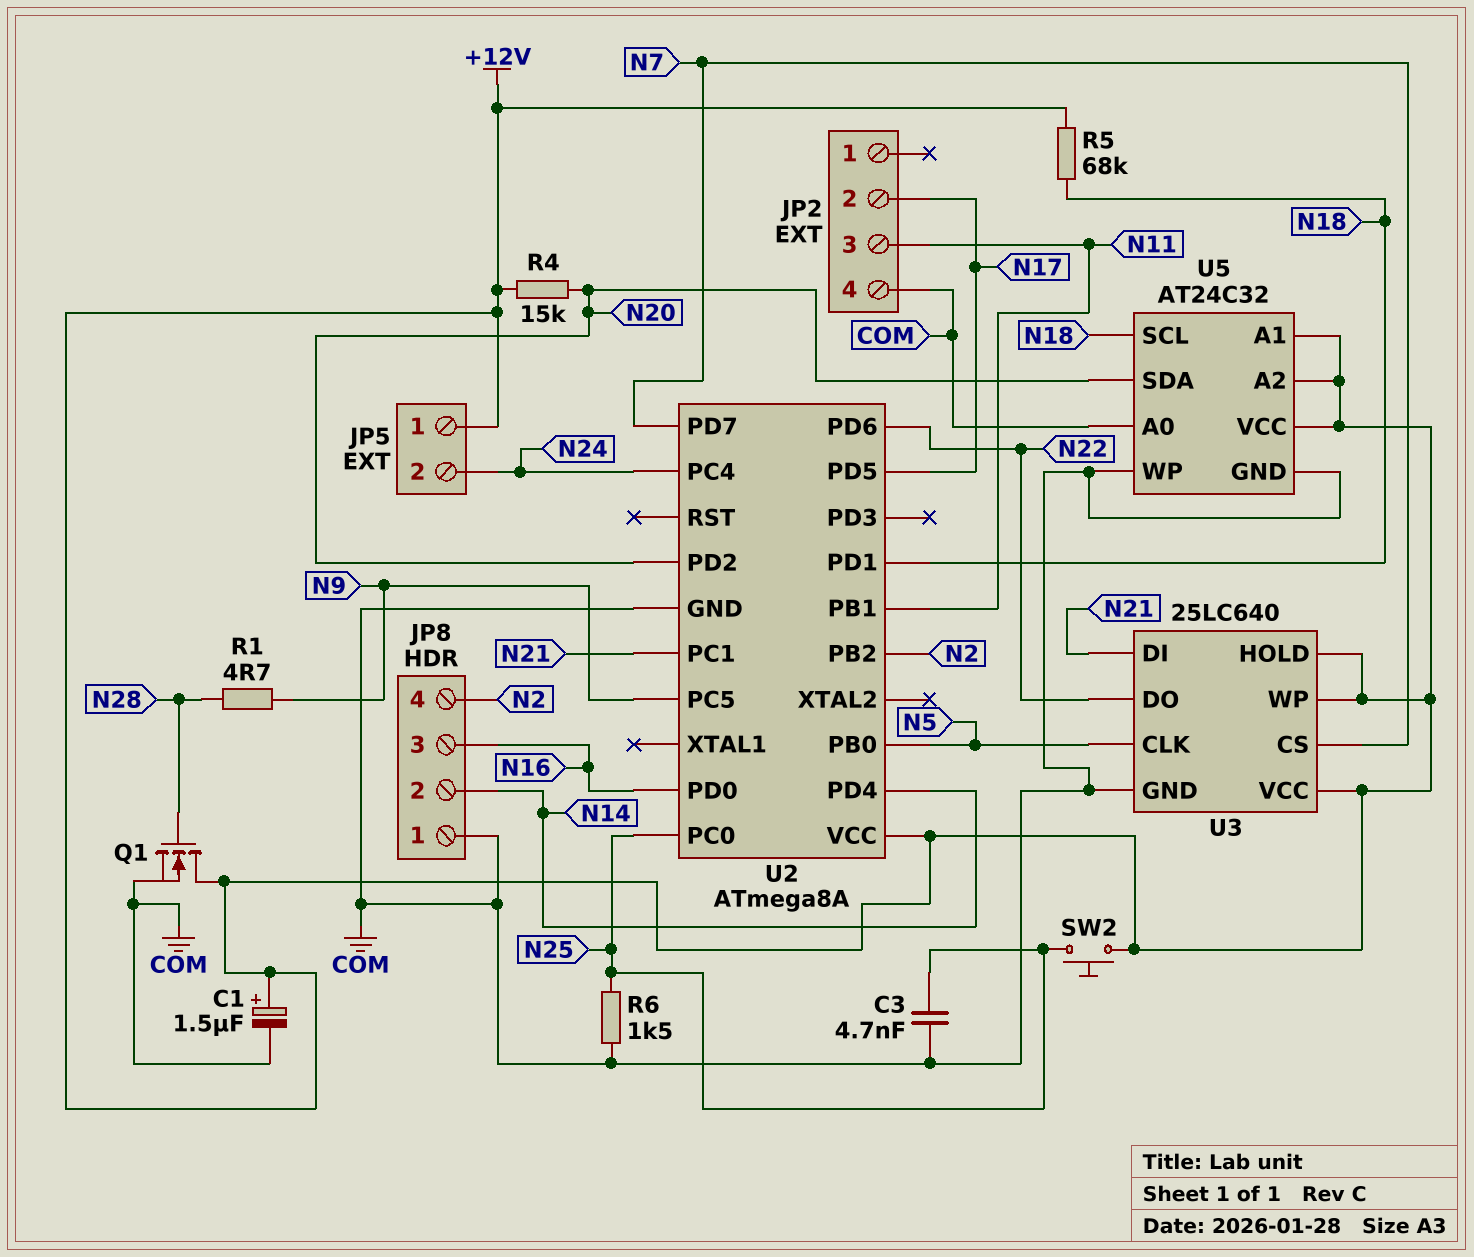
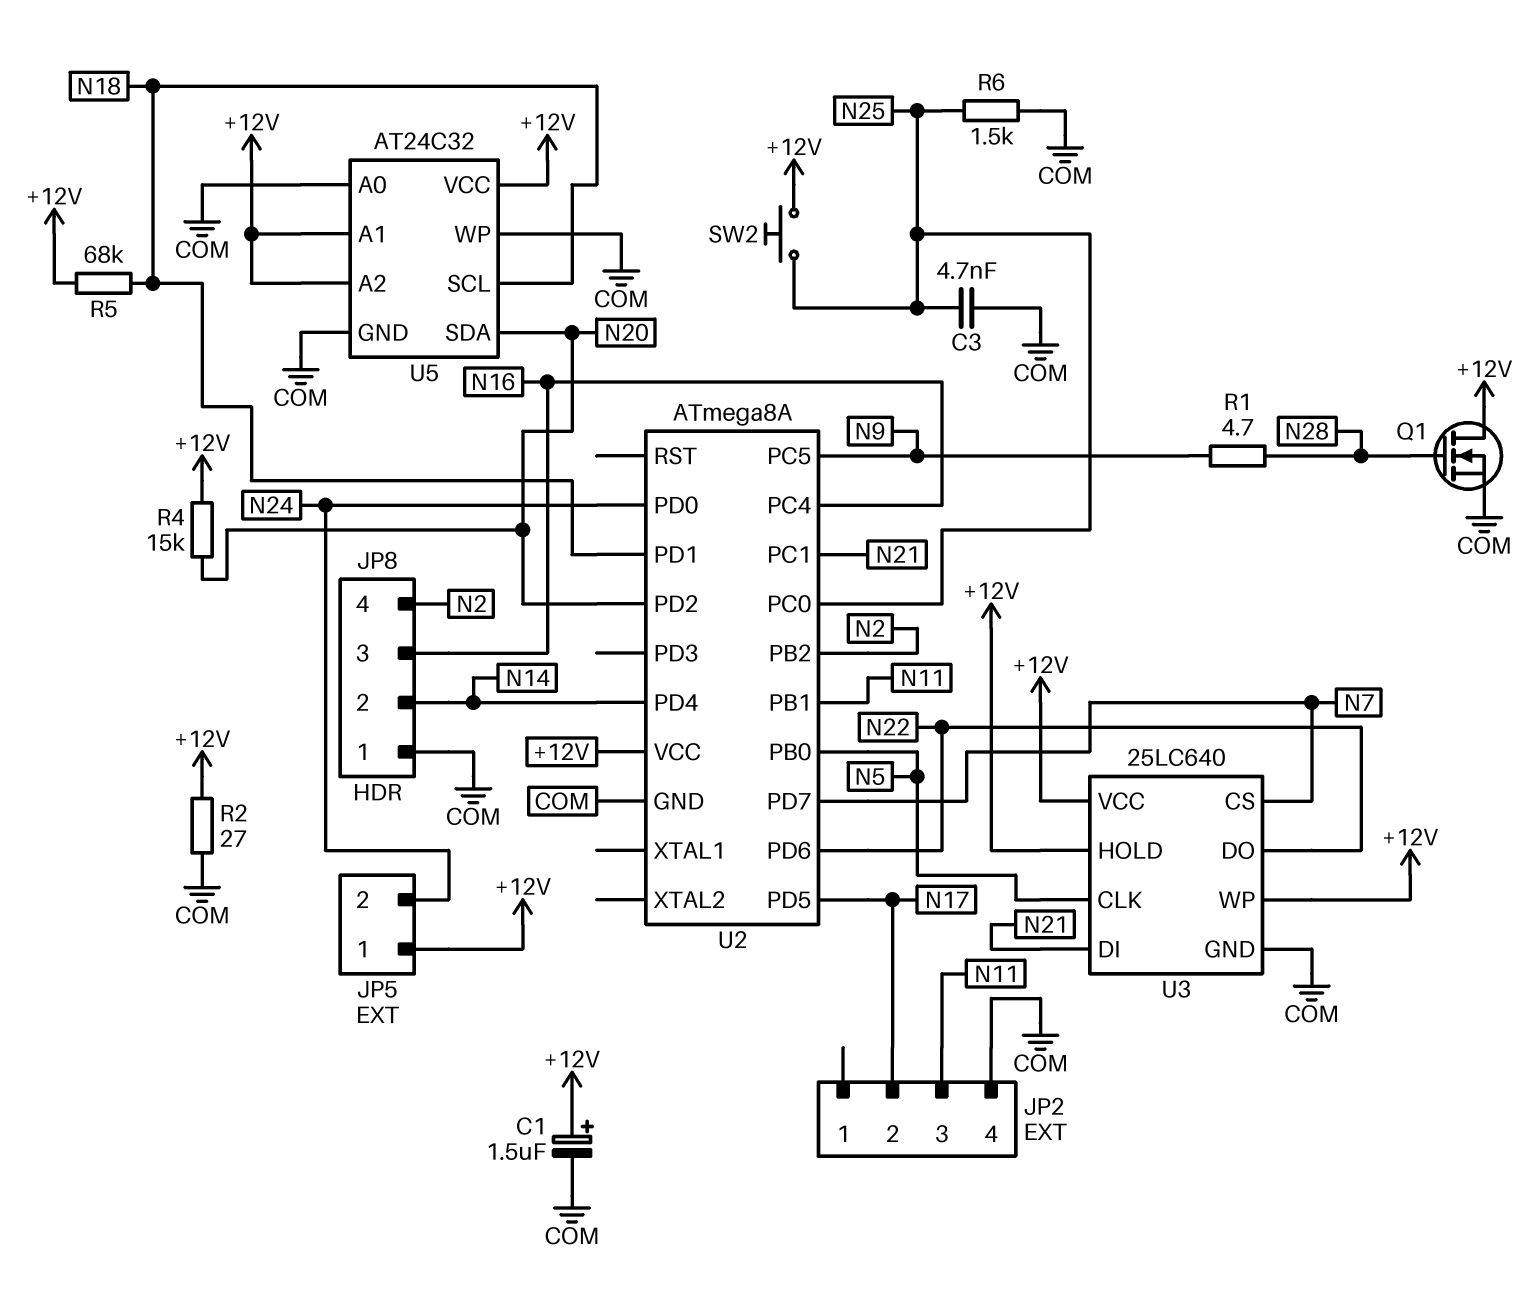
R2: none -> 27 (+12V, COM)
U2 pin PC4: N24 -> N16
U2 pin PD0: N16 -> N24

